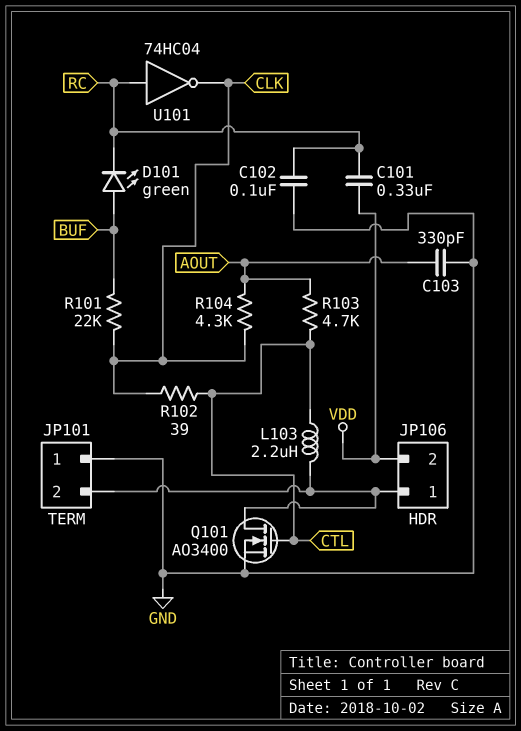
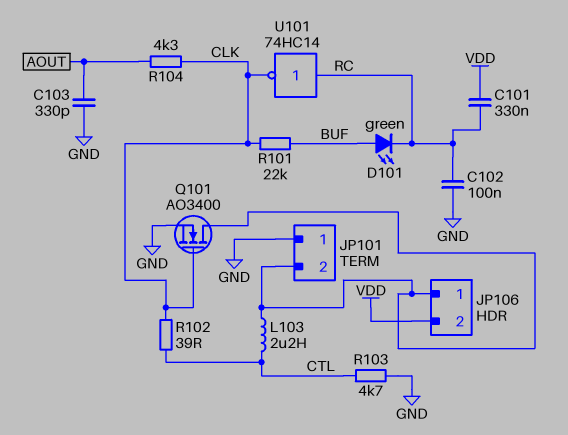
Q101: NMOS AO3400 (G CTL, D JP101/2, S GND) -> NMOS AO3400 (G CLK, D JP101/2, S GND)
R103: 4.7k (AOUT, CTL) -> 4.7k (CTL, GND)
U101: NOT 74HC04 (in RC, out CLK) -> NOT 74HC14 (in RC, out CLK)

